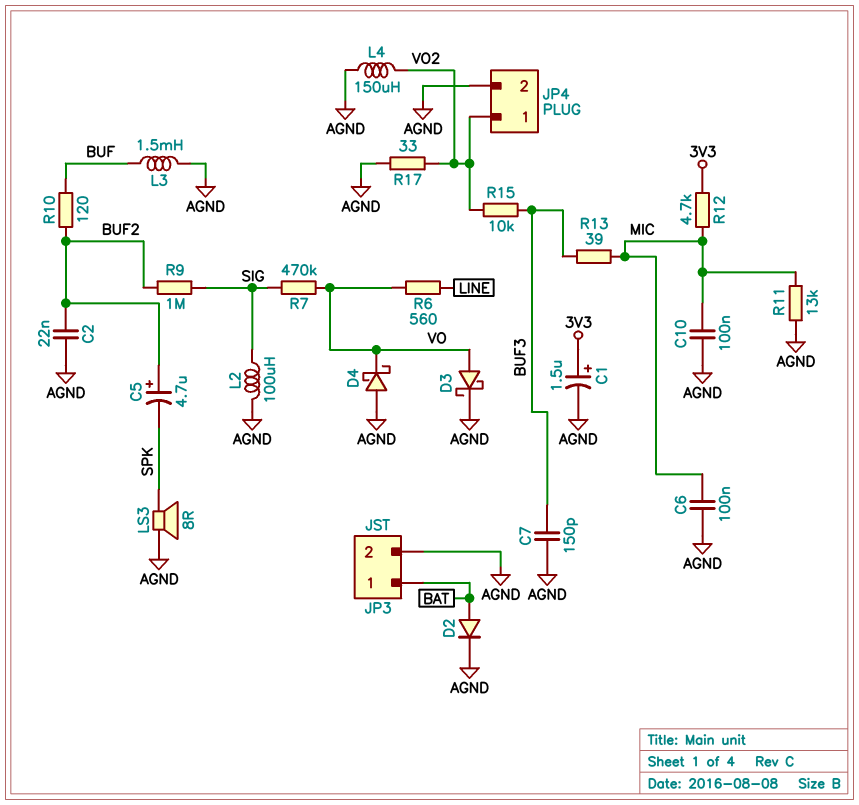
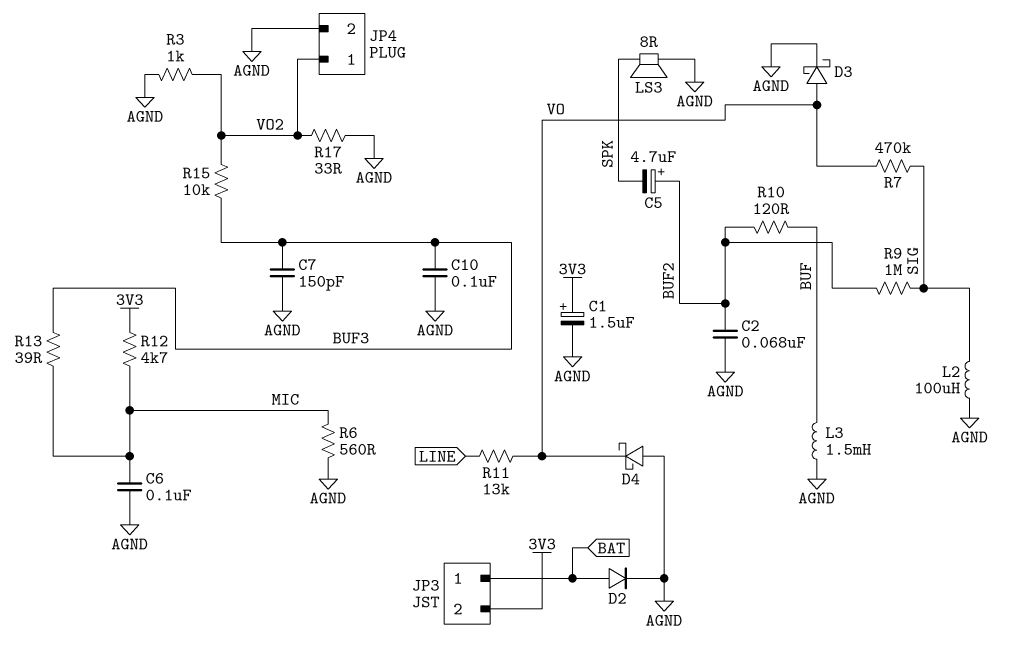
C2: 22nF (AGND, BUF2) -> 68nF (AGND, BUF2)
C10: 100nF (AGND, MIC) -> 100nF (AGND, BUF3)
JP3 pin 2: AGND -> 3V3
L4: 150uH (AGND, VO2) -> none
R3: none -> 1k (AGND, VO2)
R6: 560 (LINE, VO) -> 560 (AGND, MIC)
R11: 13k (AGND, MIC) -> 13k (LINE, VO)

